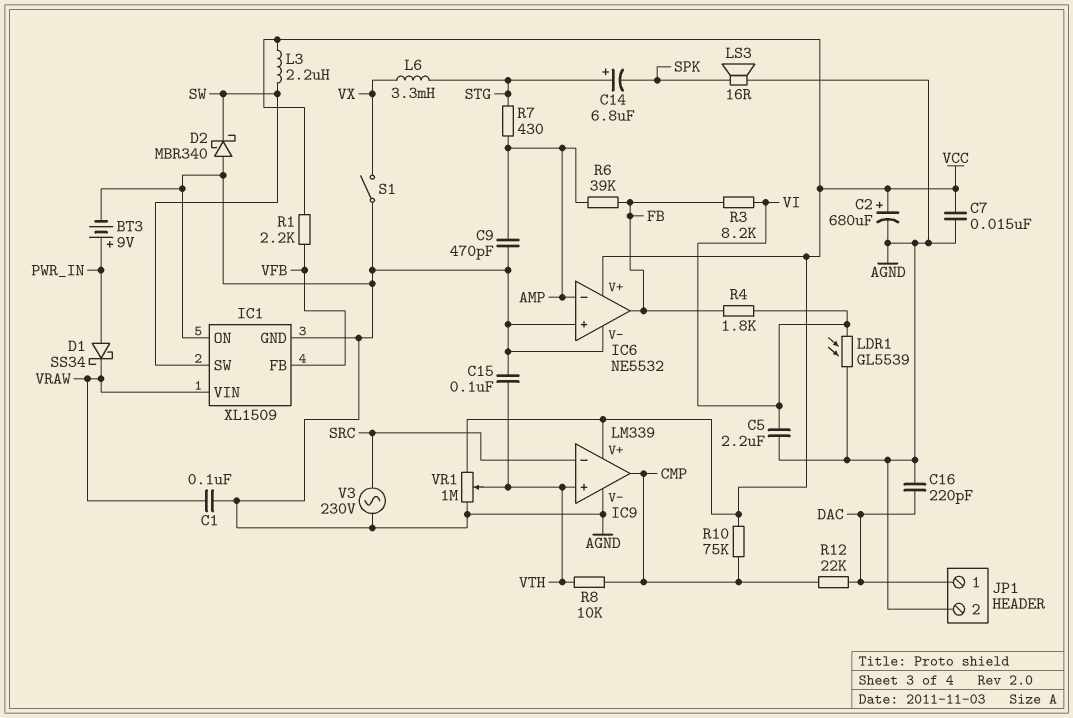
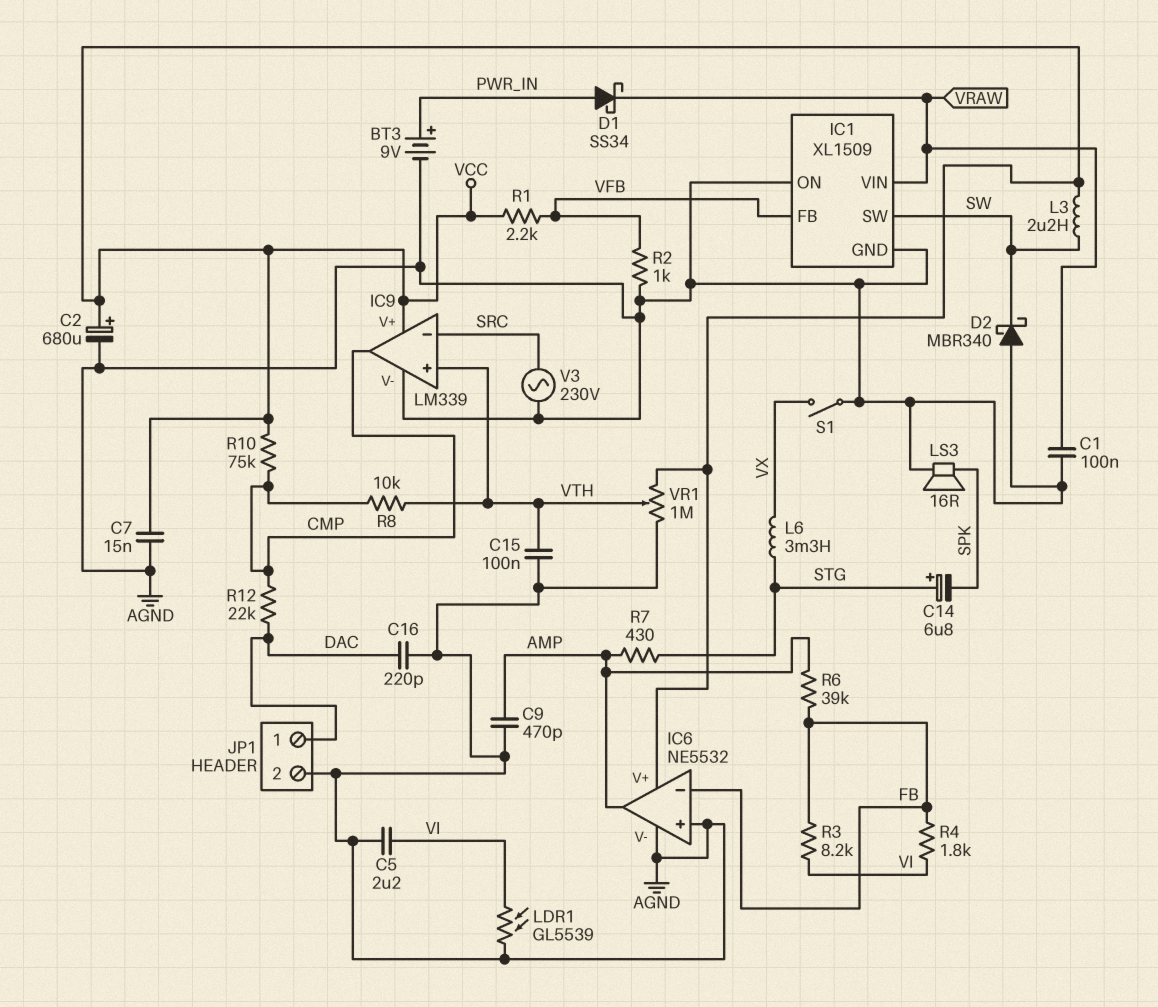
IC6 pin in-: AMP -> FB
IC6 pin out: FB -> AMP
R2: none -> 1k (AGND, VFB)

